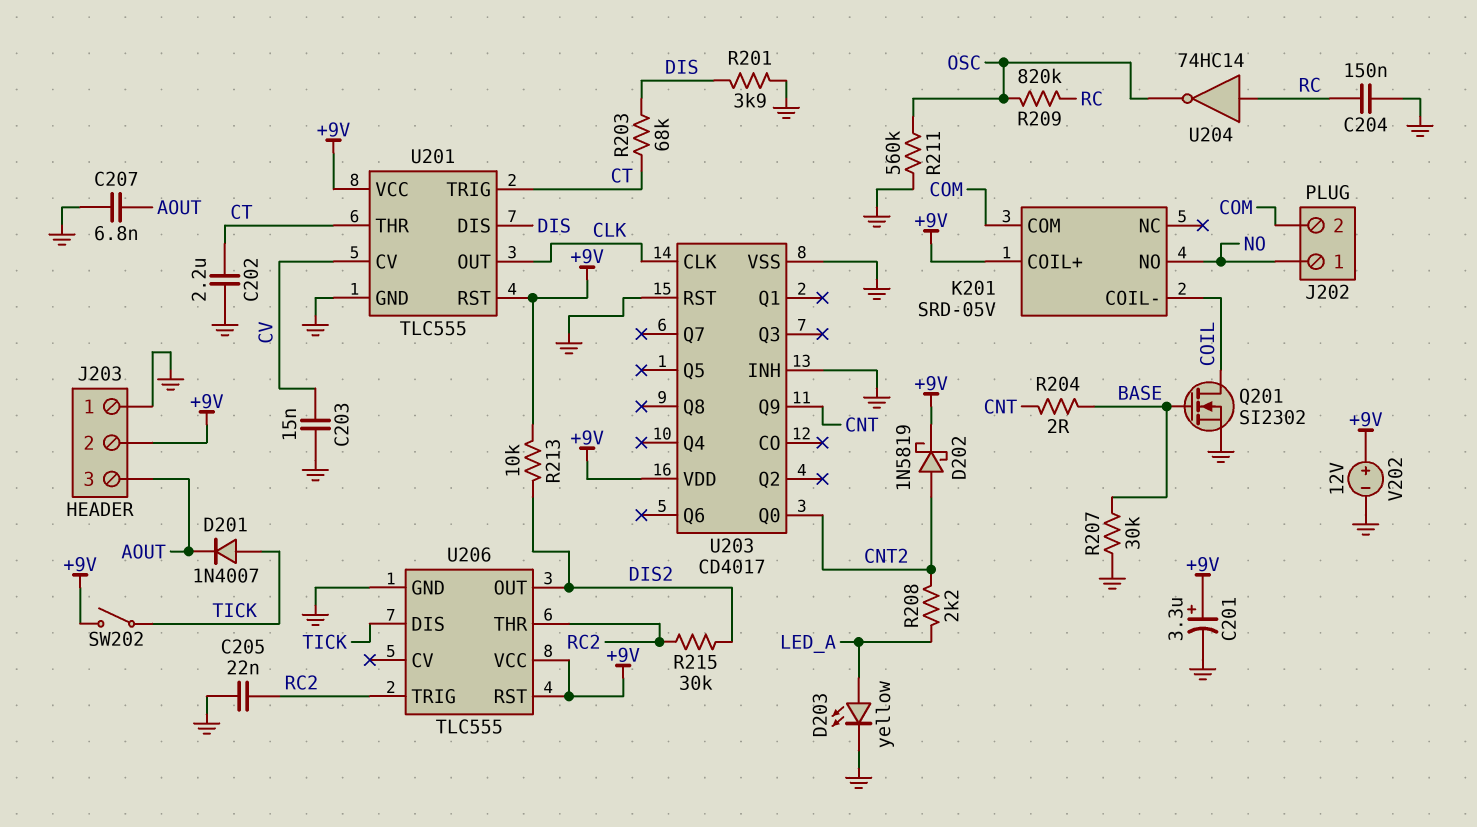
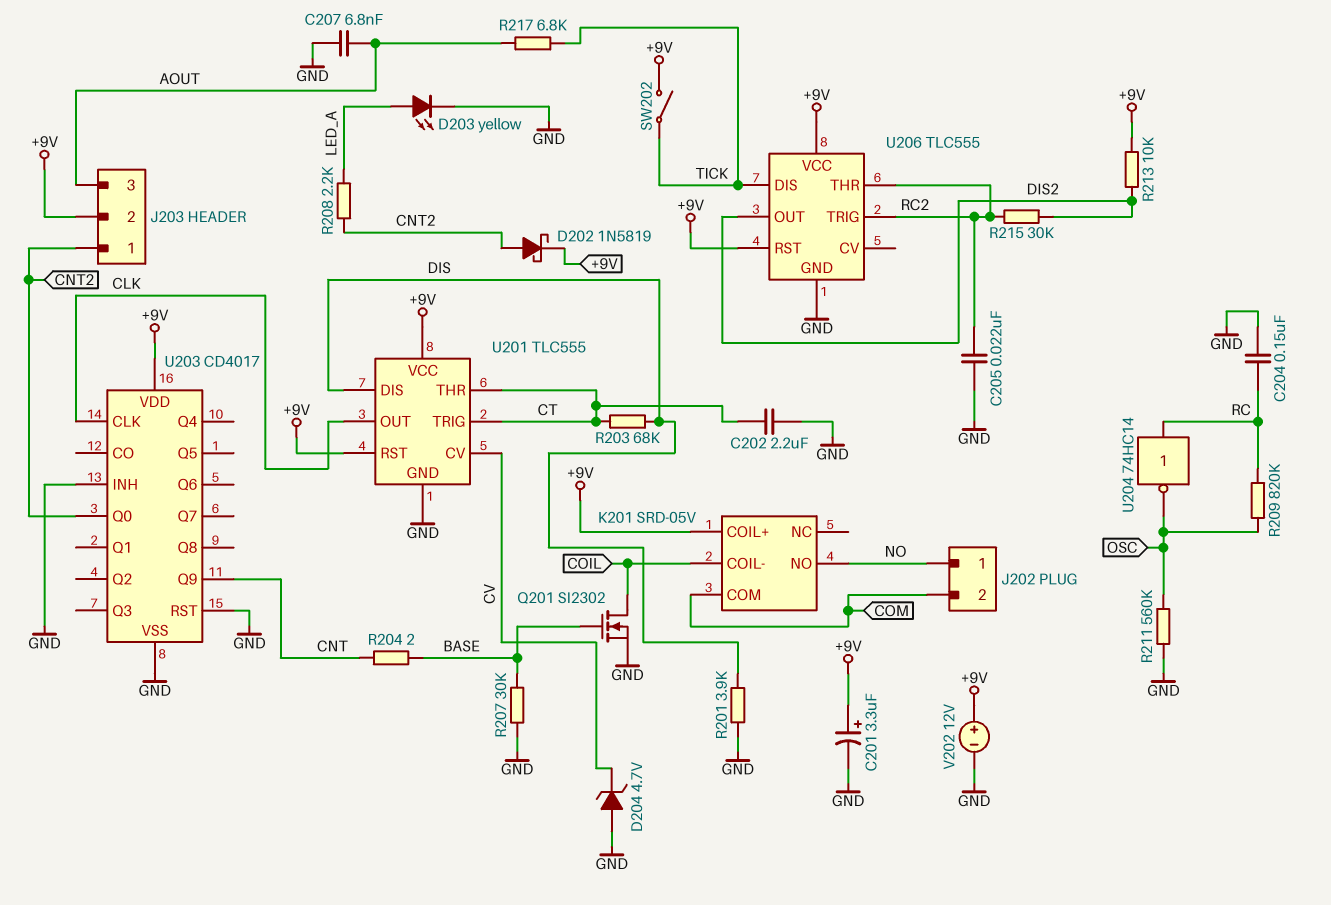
C203: 15nF (CV, GND) -> none
D201: diode 1N4007 (A TICK, K AOUT) -> none
D204: none -> zener 4.7V (A GND, K CV)
J203 pin 1: GND -> CNT2
R217: none -> 6.8k (AOUT, TICK)

